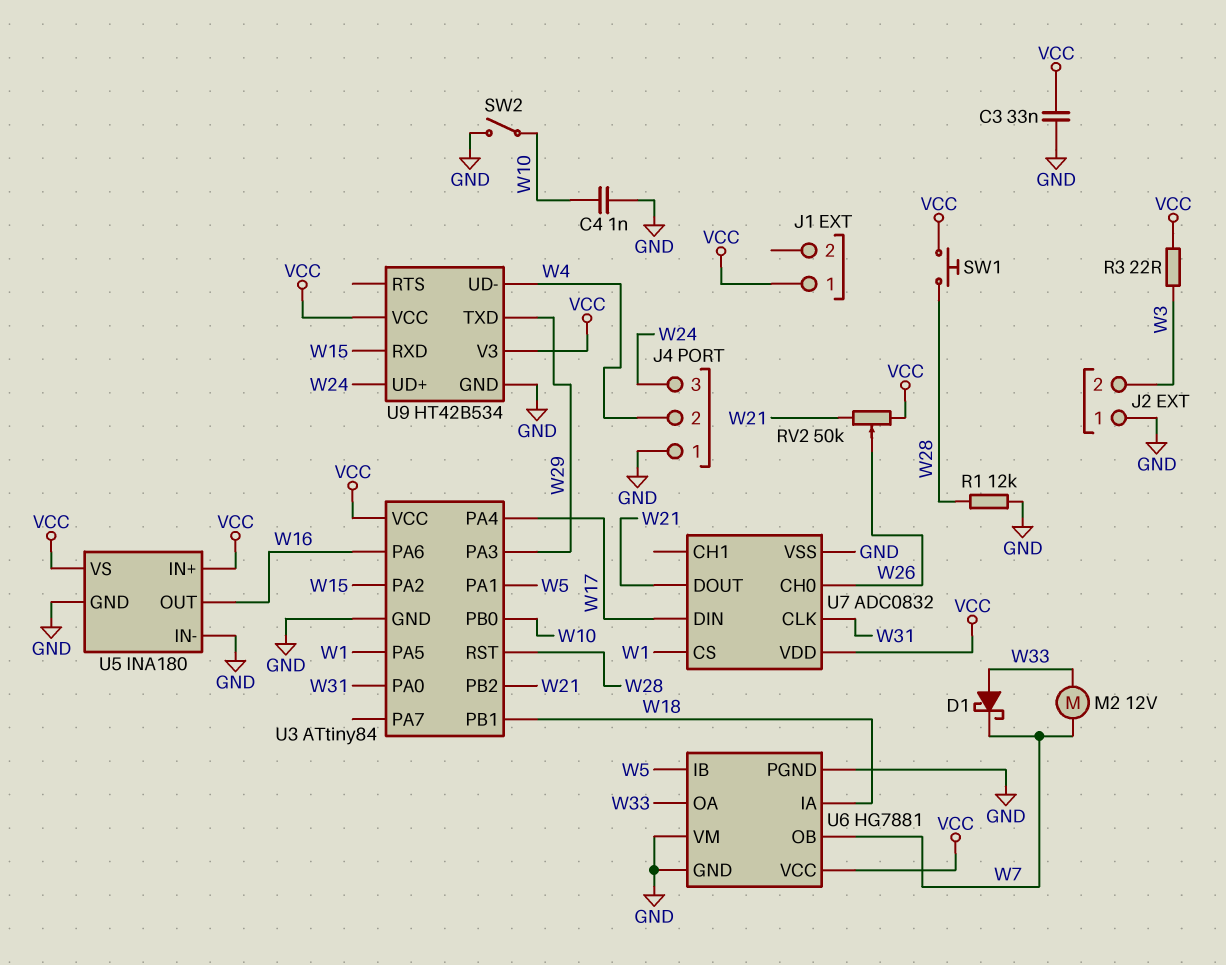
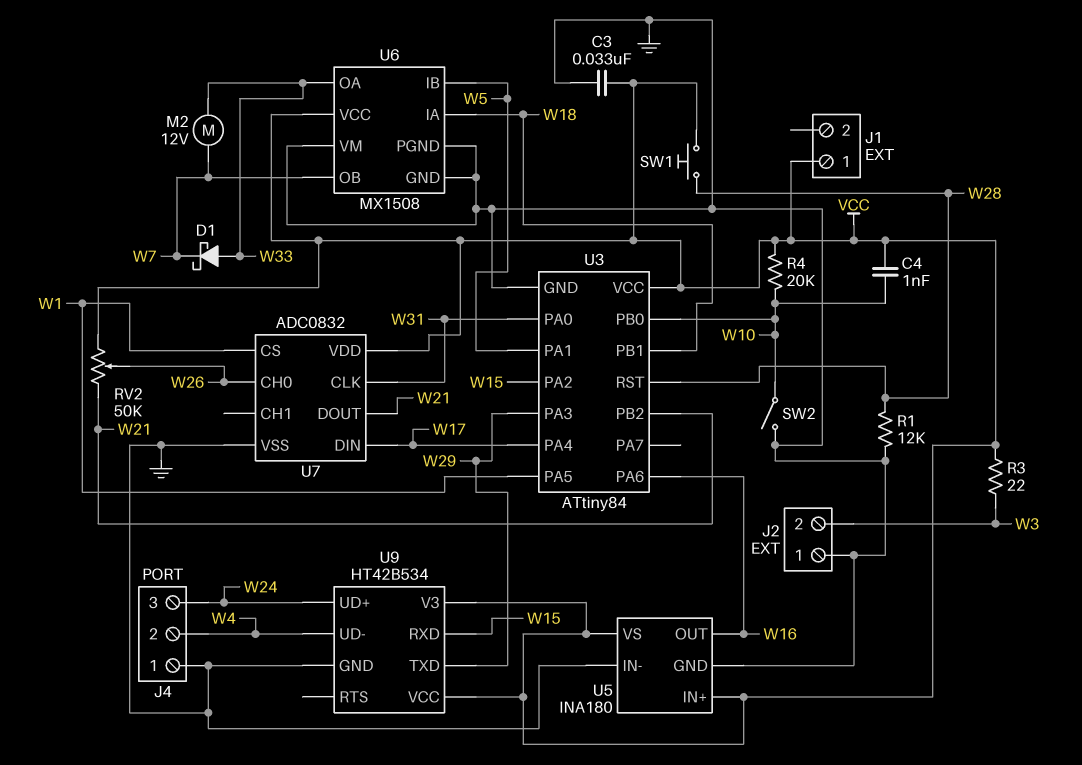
C4: 1nF (GND, W10) -> 1nF (VCC, W10)
R4: none -> 20k (VCC, W10)
U6: HG7881 -> MX1508

